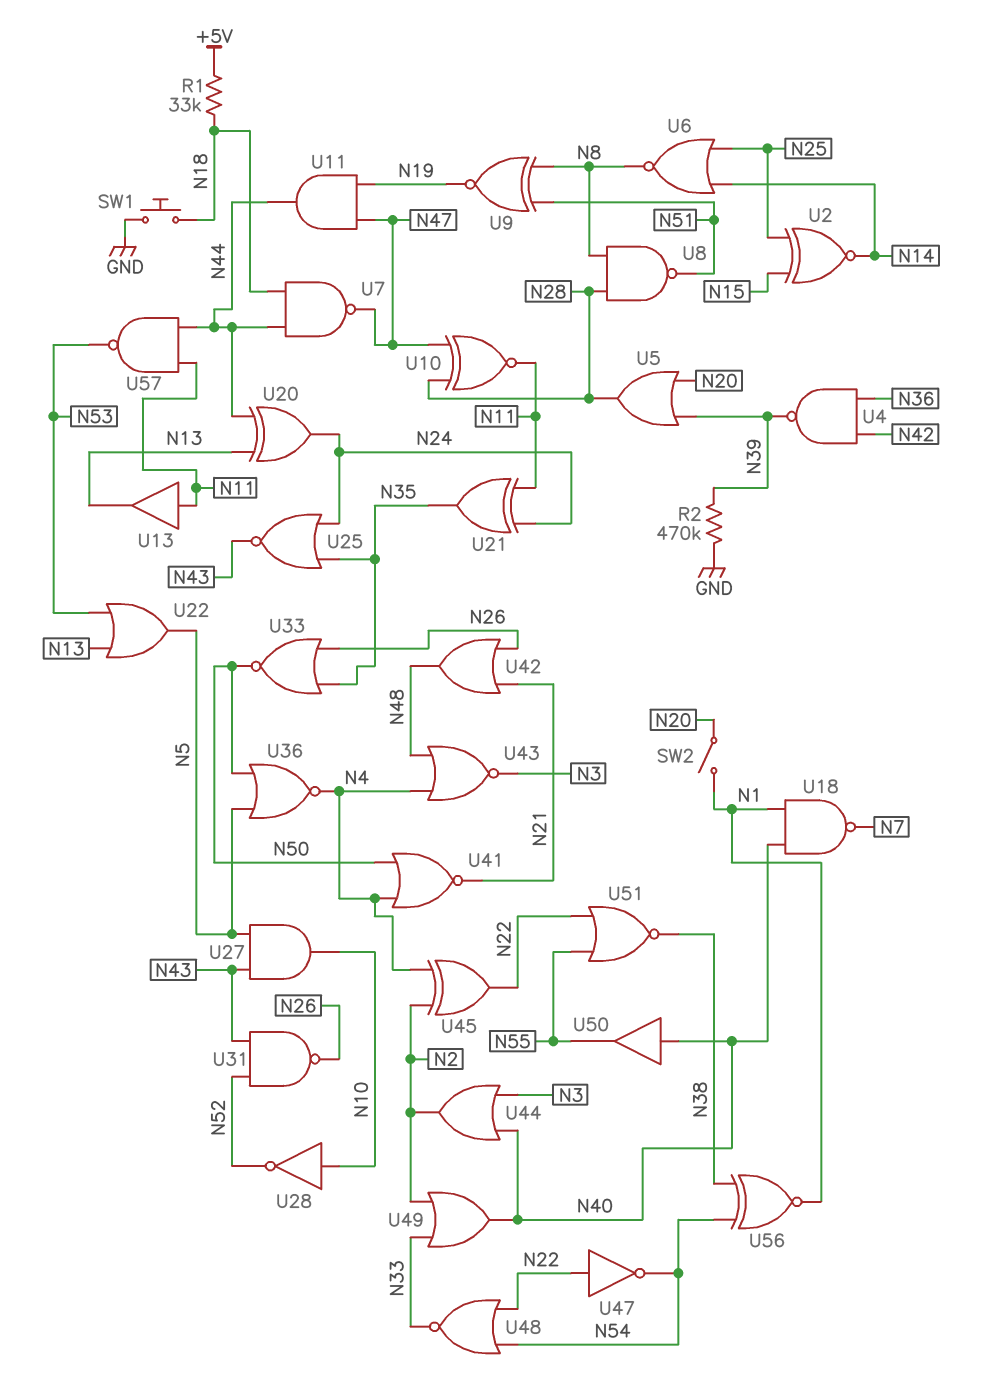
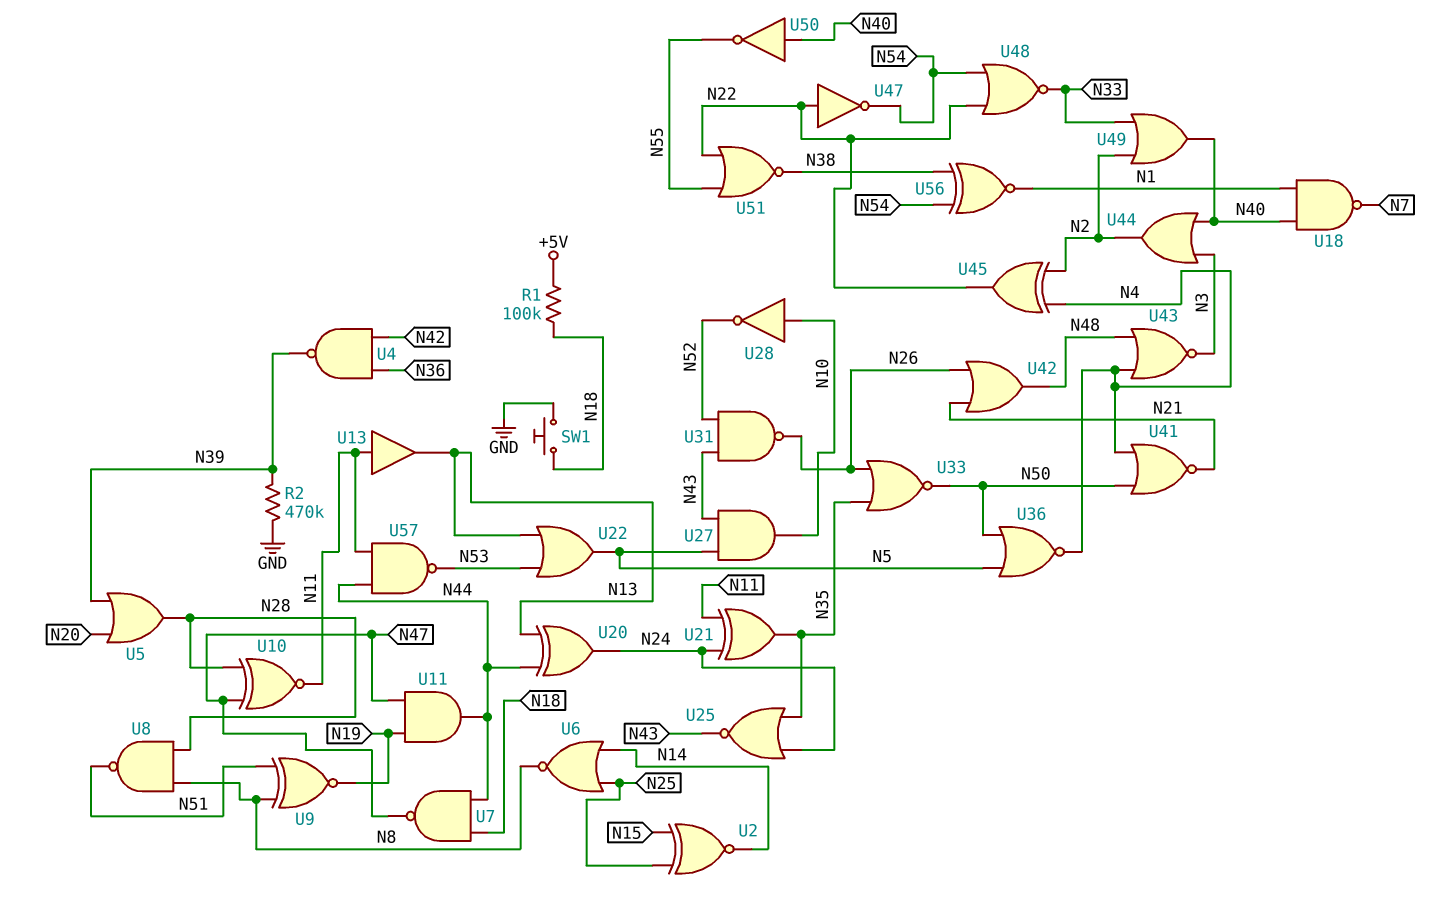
R1: 33k (+5V, N18) -> 100k (+5V, N18)
SW2: switch (N1, N20) -> none
U50: buffer (in N40, out N55) -> NOT (in N40, out N55)

